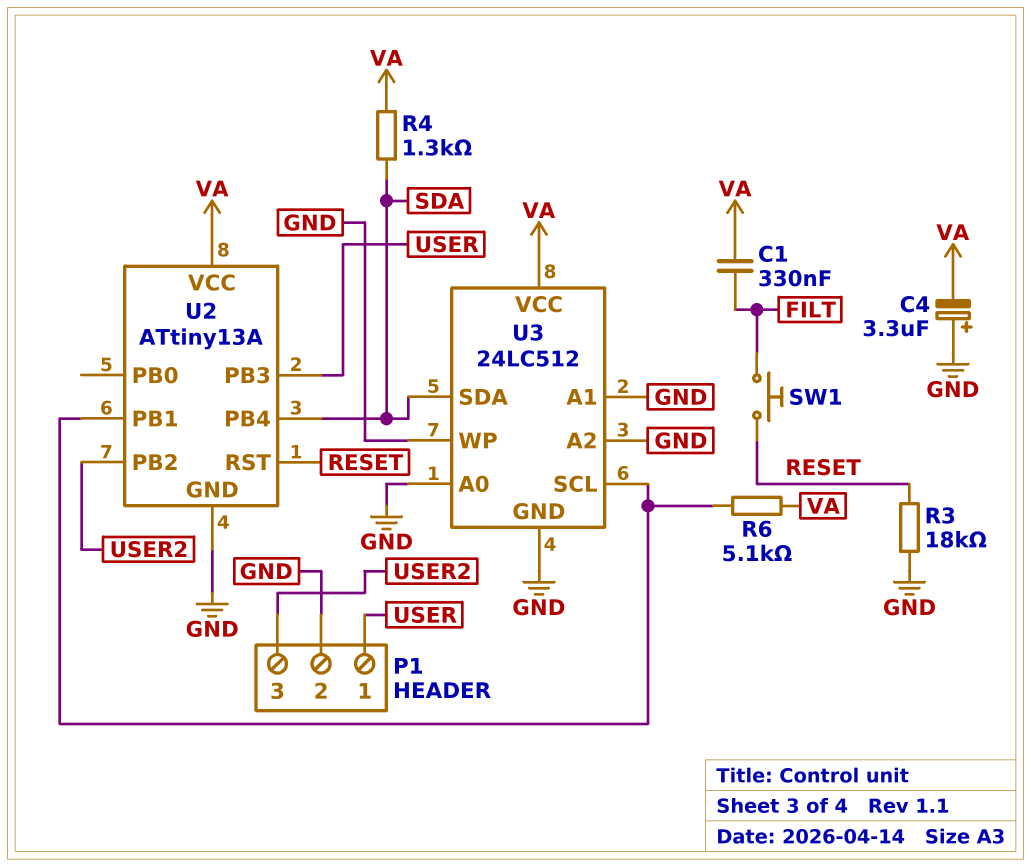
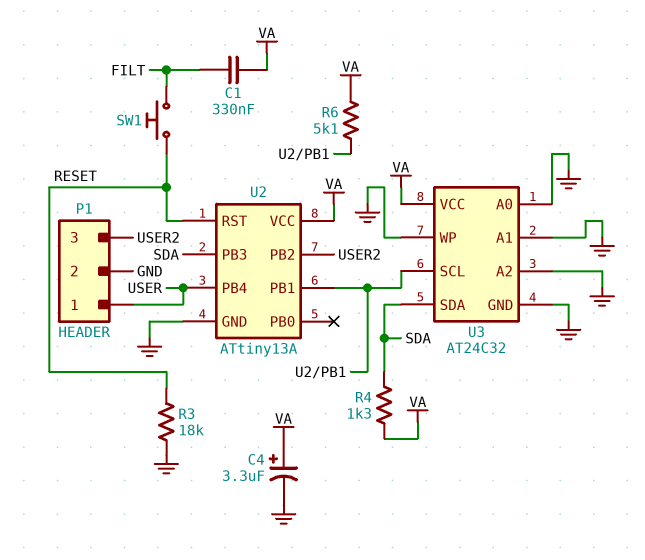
C4: 3.3uF (plus GND, minus VA) -> 3.3uF (plus VA, minus GND)
U2 pin PB3: USER -> SDA
U2 pin PB4: SDA -> USER
U3: 24LC512 -> AT24C32

